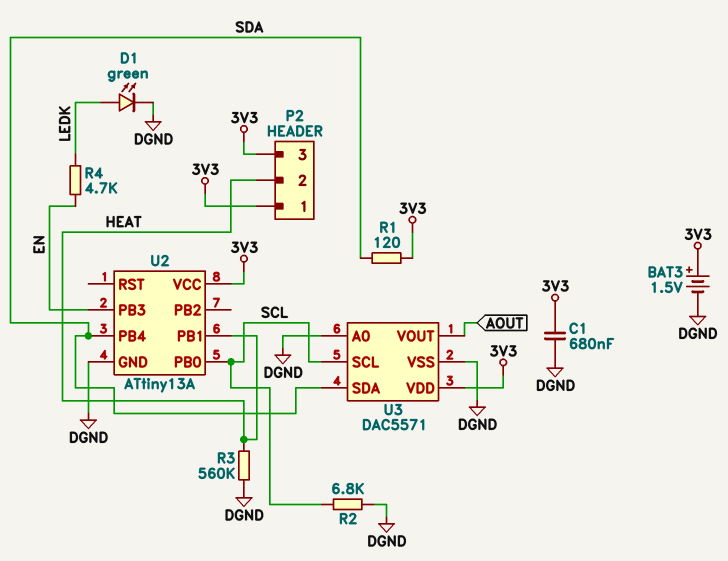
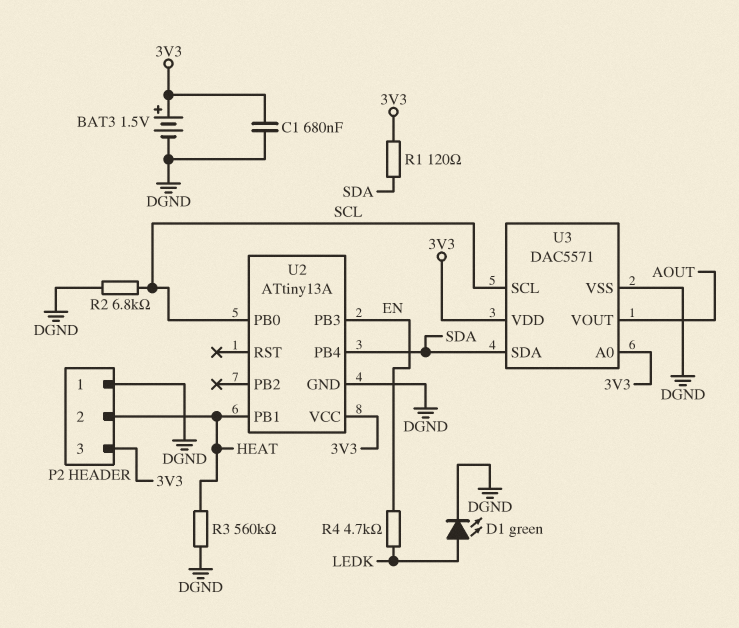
P2 pin 1: 3V3 -> DGND
U3 pin A0: DGND -> 3V3

